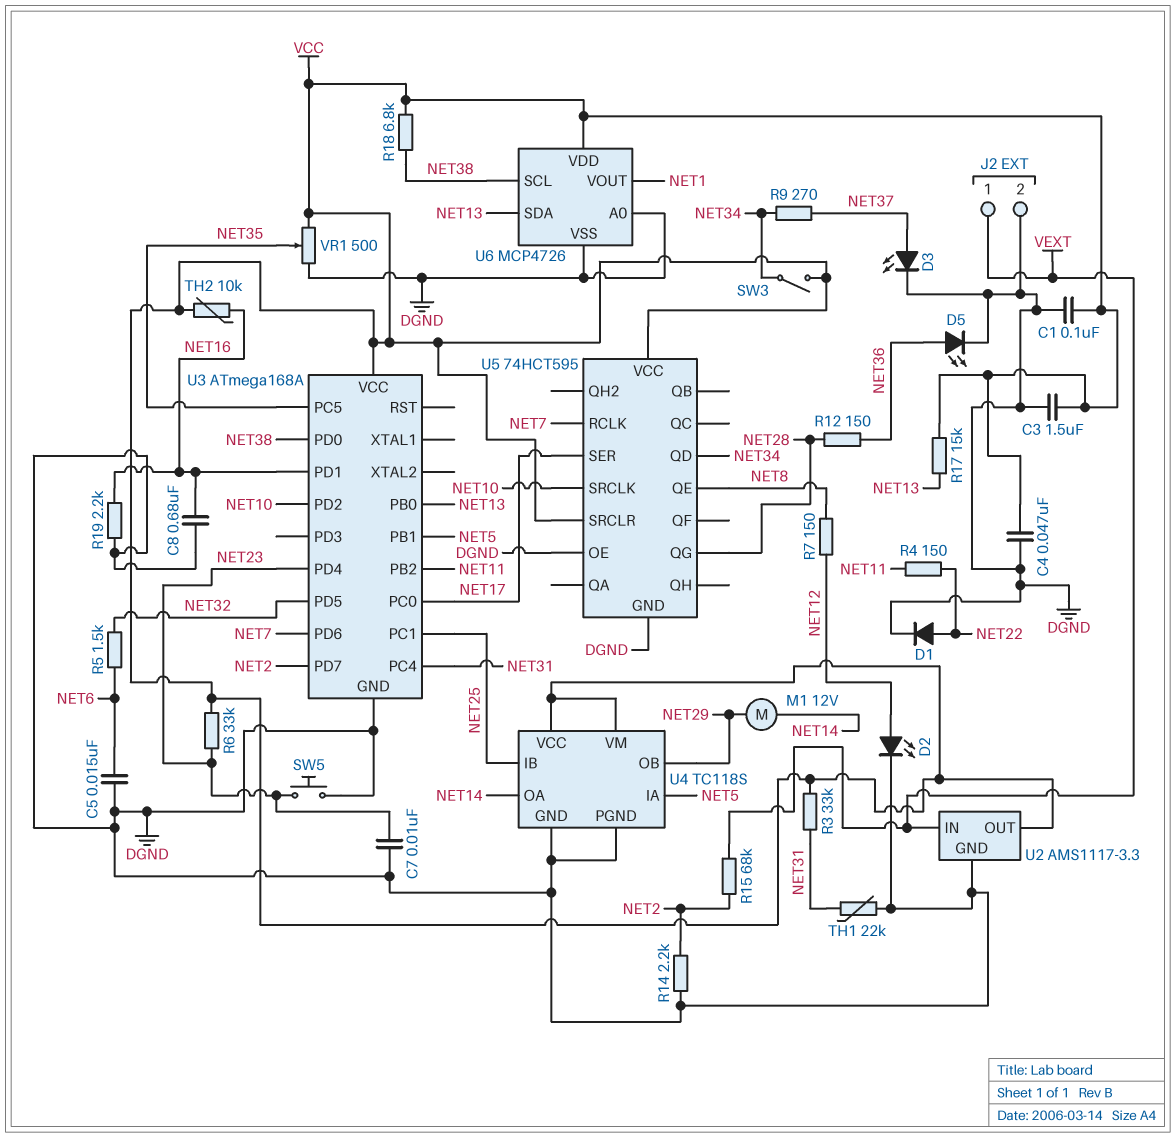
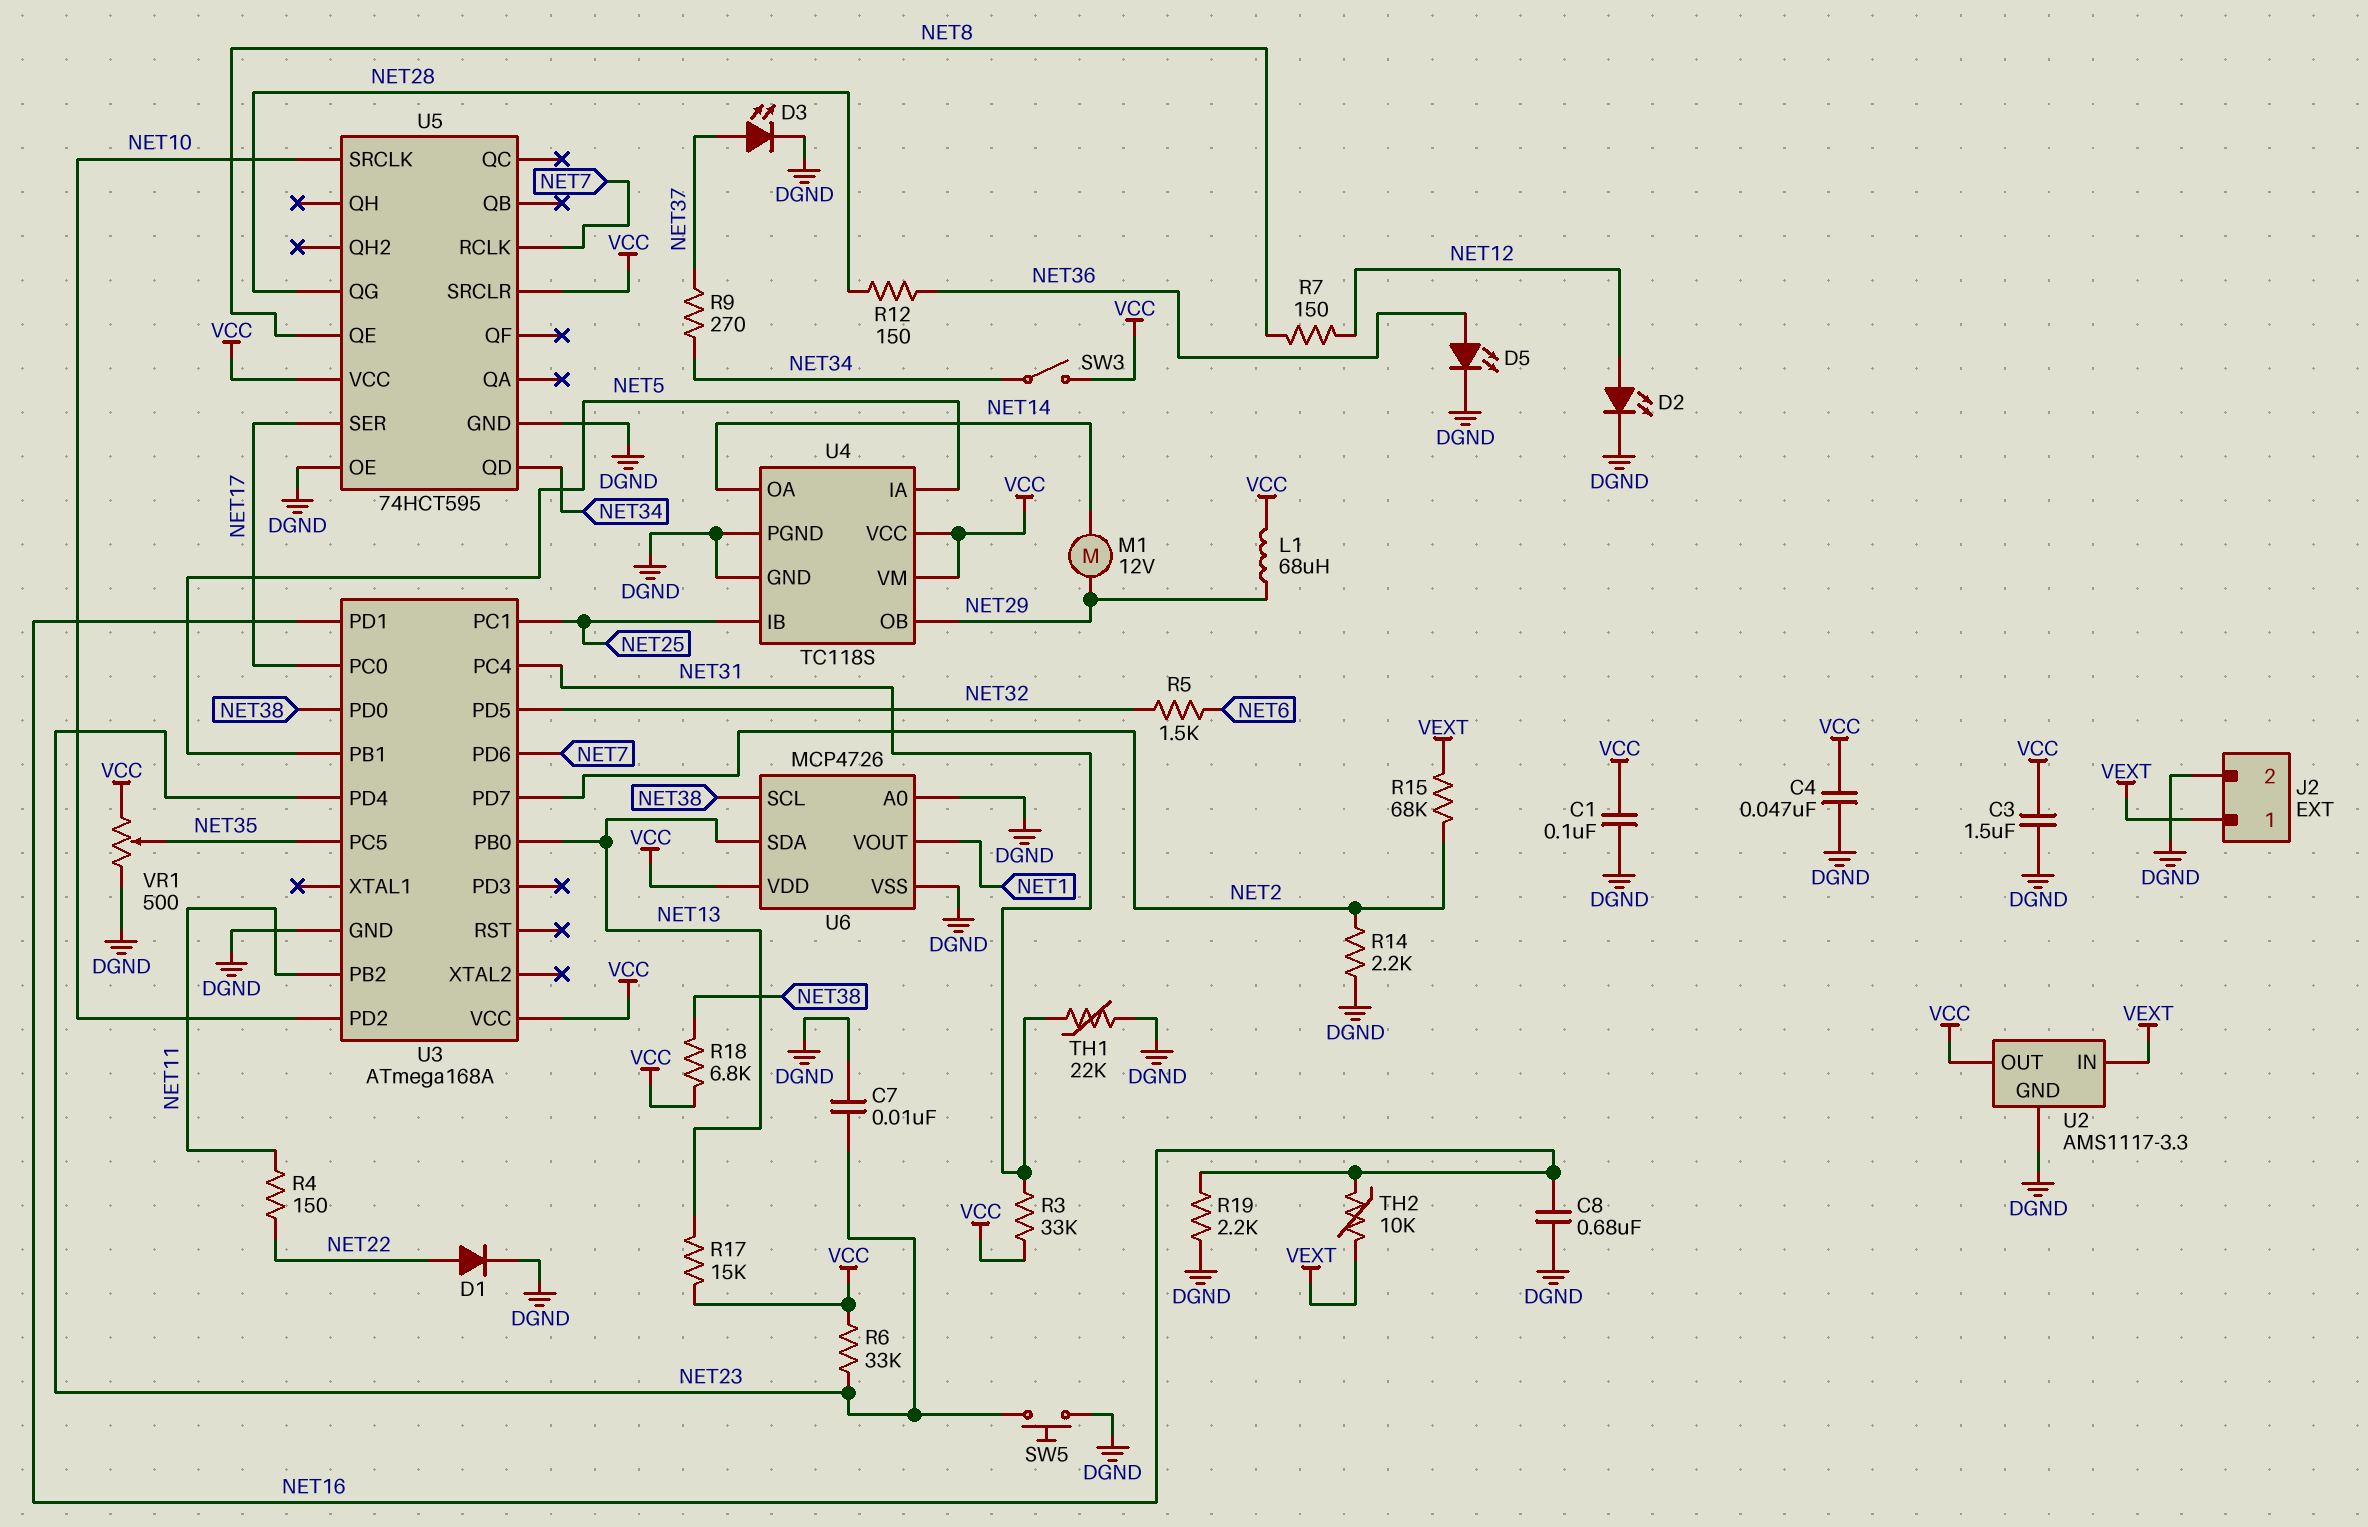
C5: 15nF (DGND, NET6) -> none
L1: none -> 68uH (NET29, VCC)
TH2: 10k (NET16, VCC) -> 10k (NET16, VEXT)

